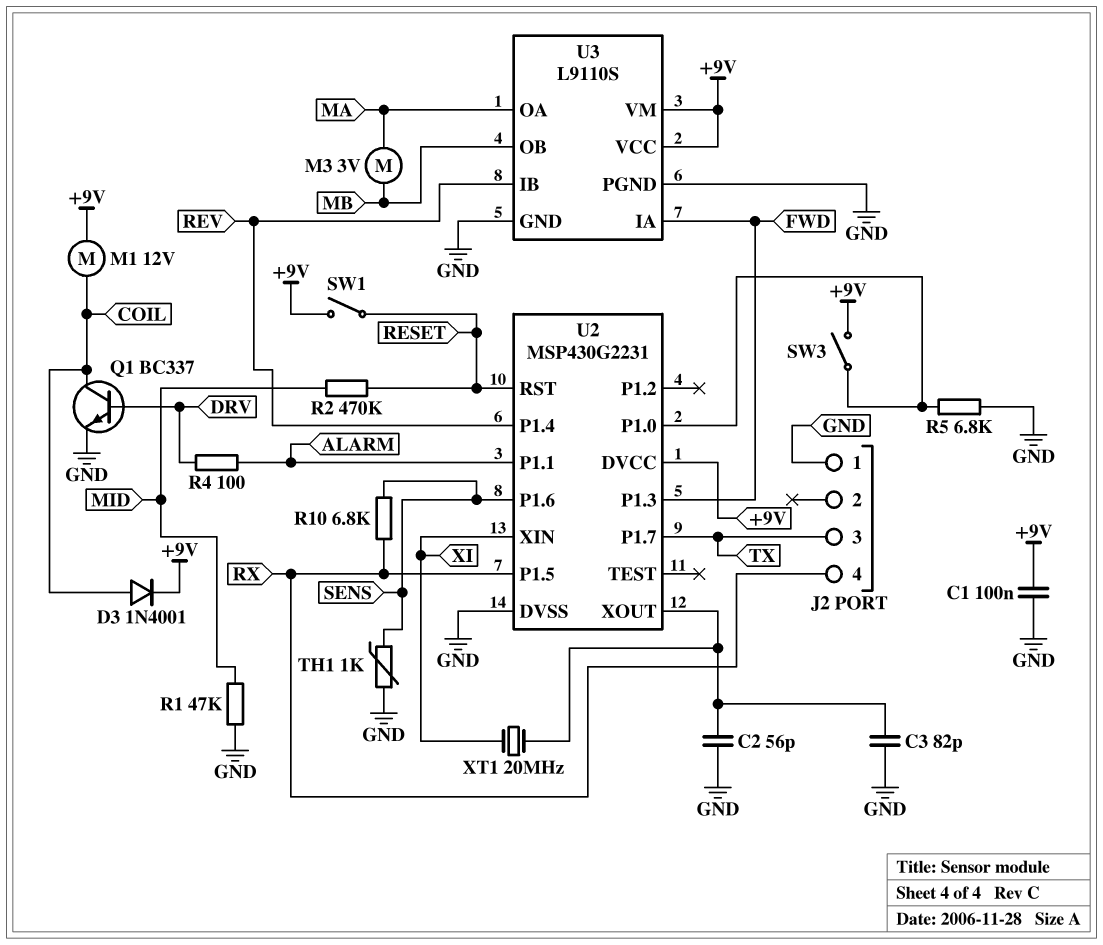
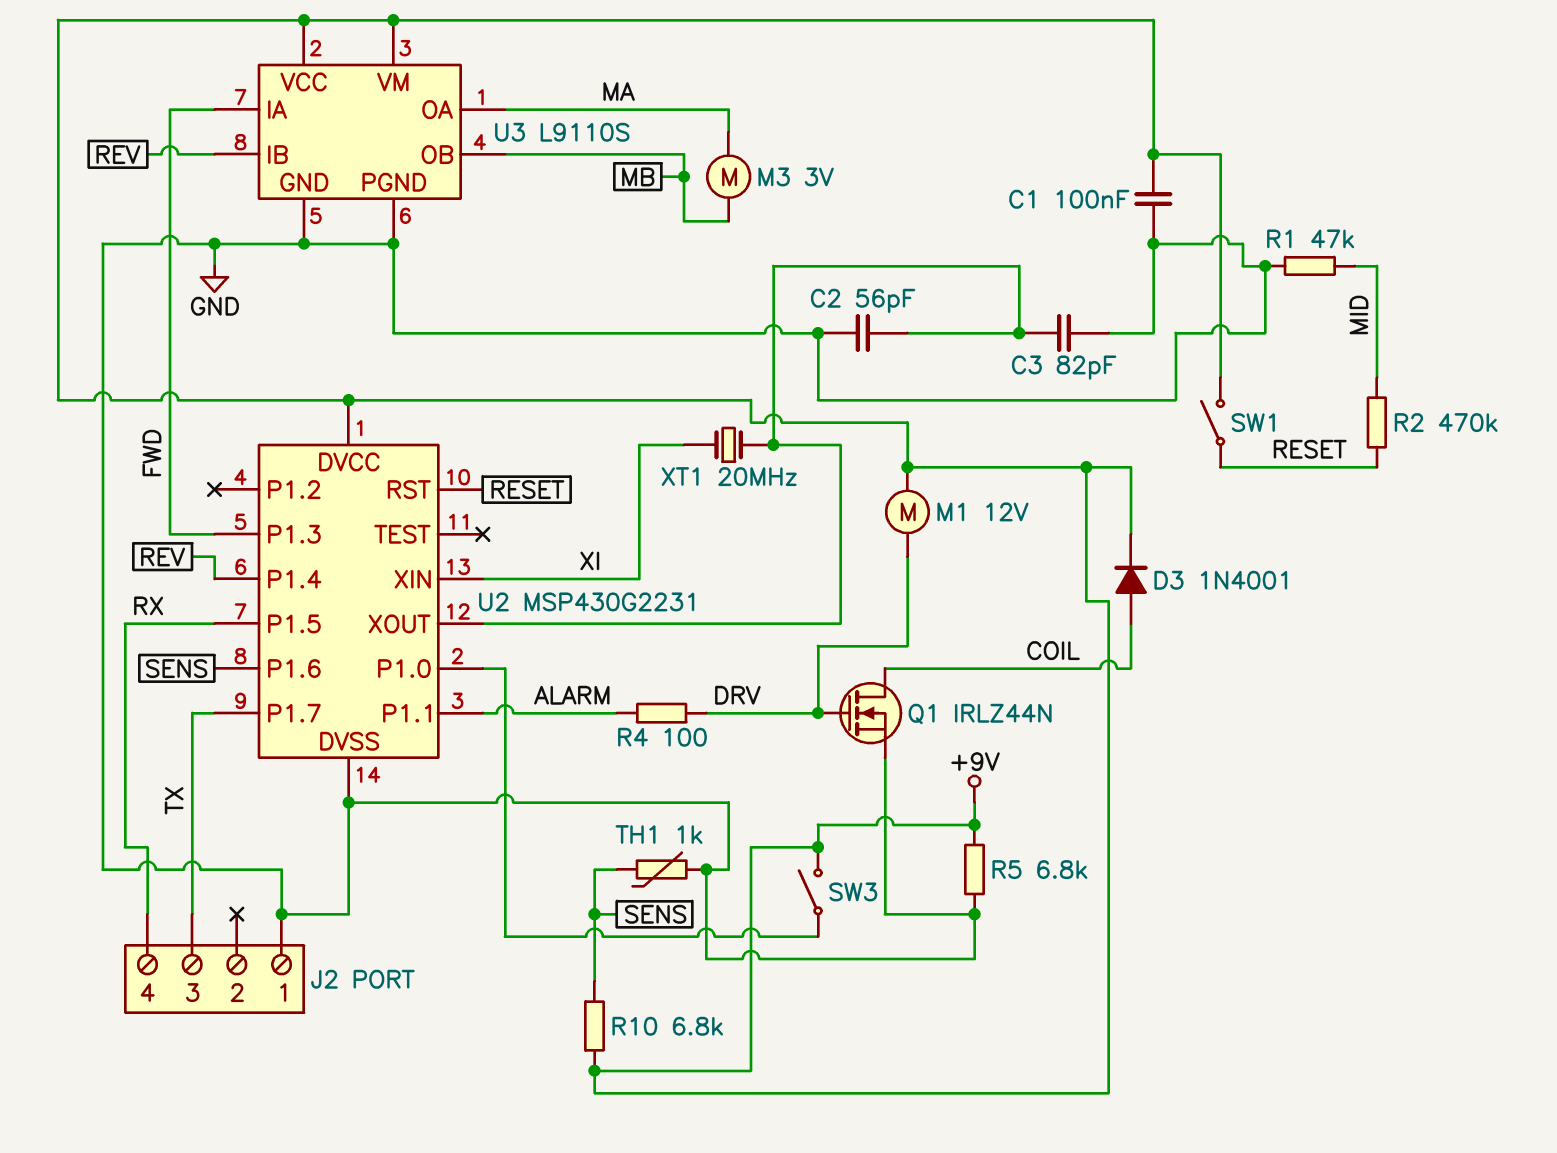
M1: motor 12V (+9V, COIL) -> motor 12V (+9V, DRV)
Q1: NPN BC337 (B DRV, C COIL, E GND) -> NMOS IRLZ44N (G DRV, D COIL, S GND)
R5: 6.8k (GND, U2/P1.0) -> 6.8k (+9V, GND)
R10: 6.8k (RX, SENS) -> 6.8k (+9V, SENS)

